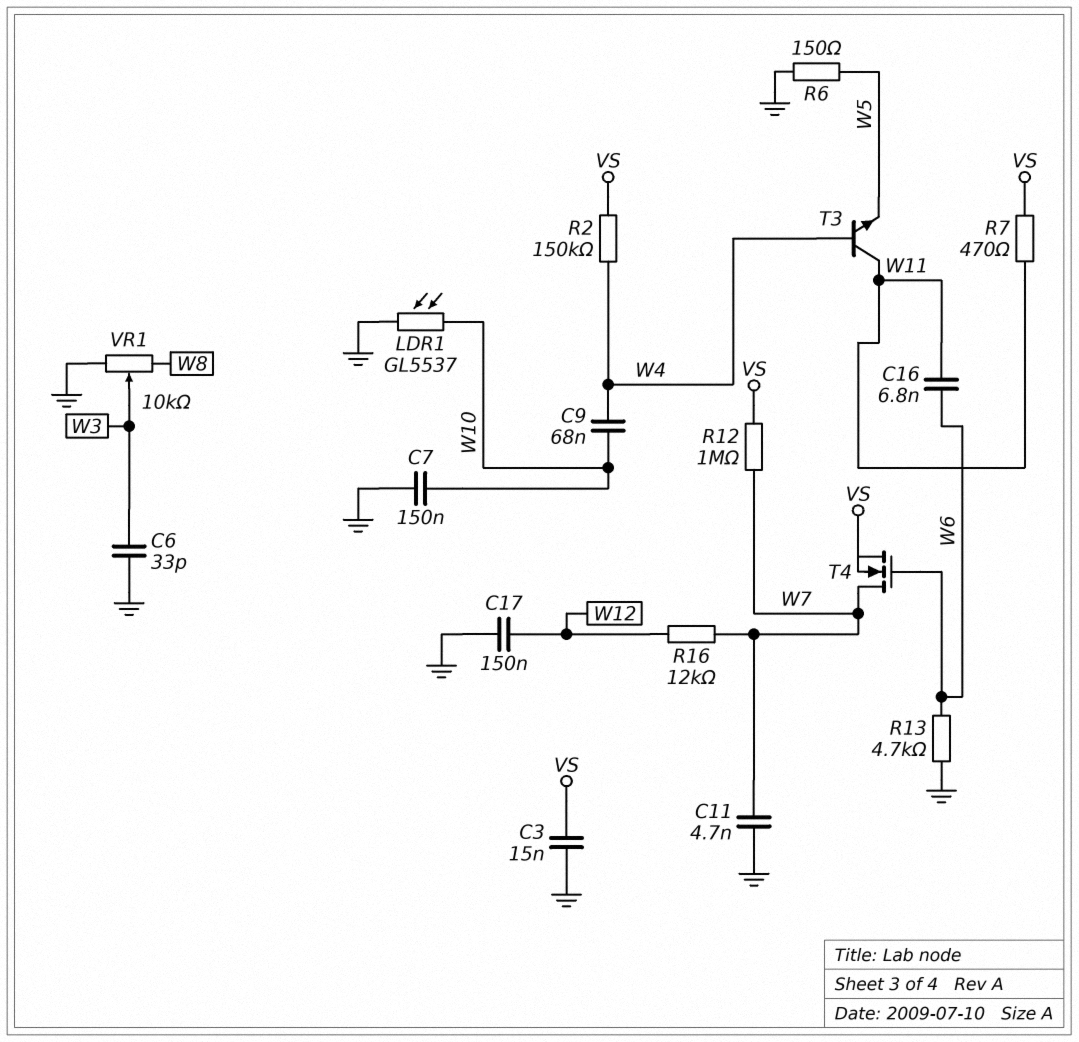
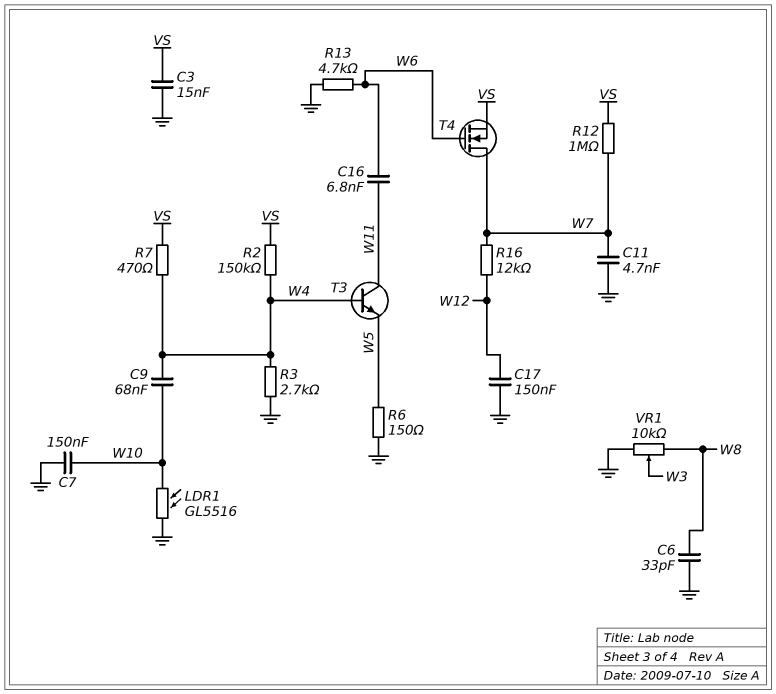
C6: 33pF (GND, W3) -> 33pF (GND, W8)
LDR1: GL5537 (GND, W10) -> GL5516 (GND, W10)
R3: none -> 2.7k (GND, W4)
R7: 470 (VS, W11) -> 470 (VS, W4)

